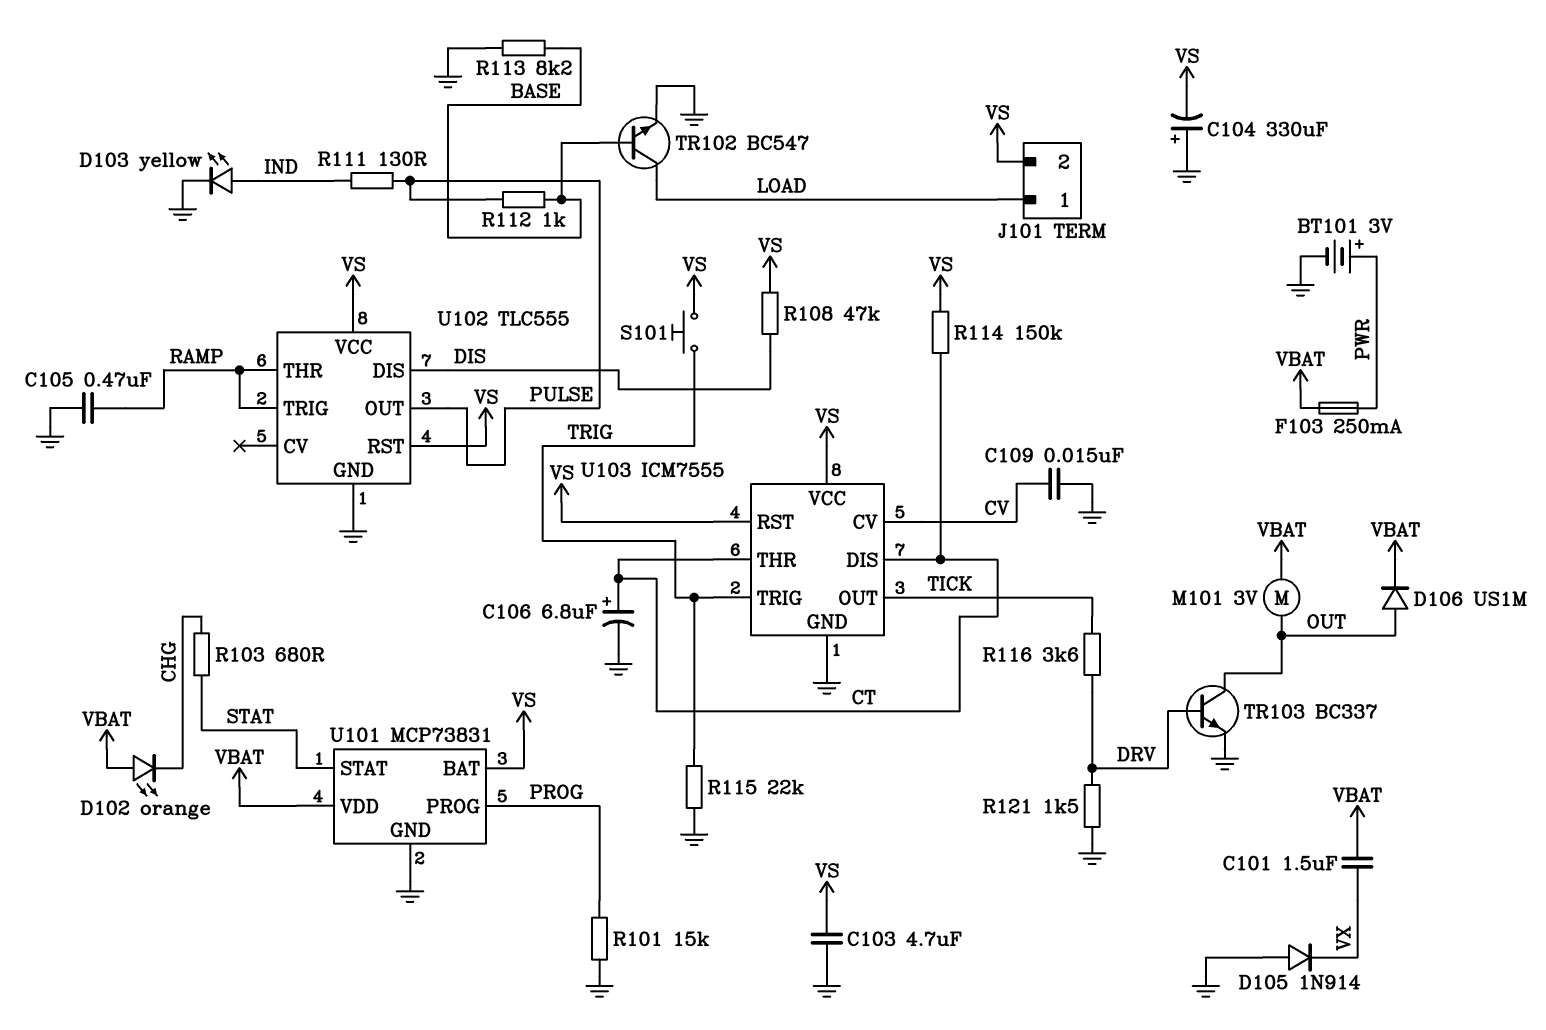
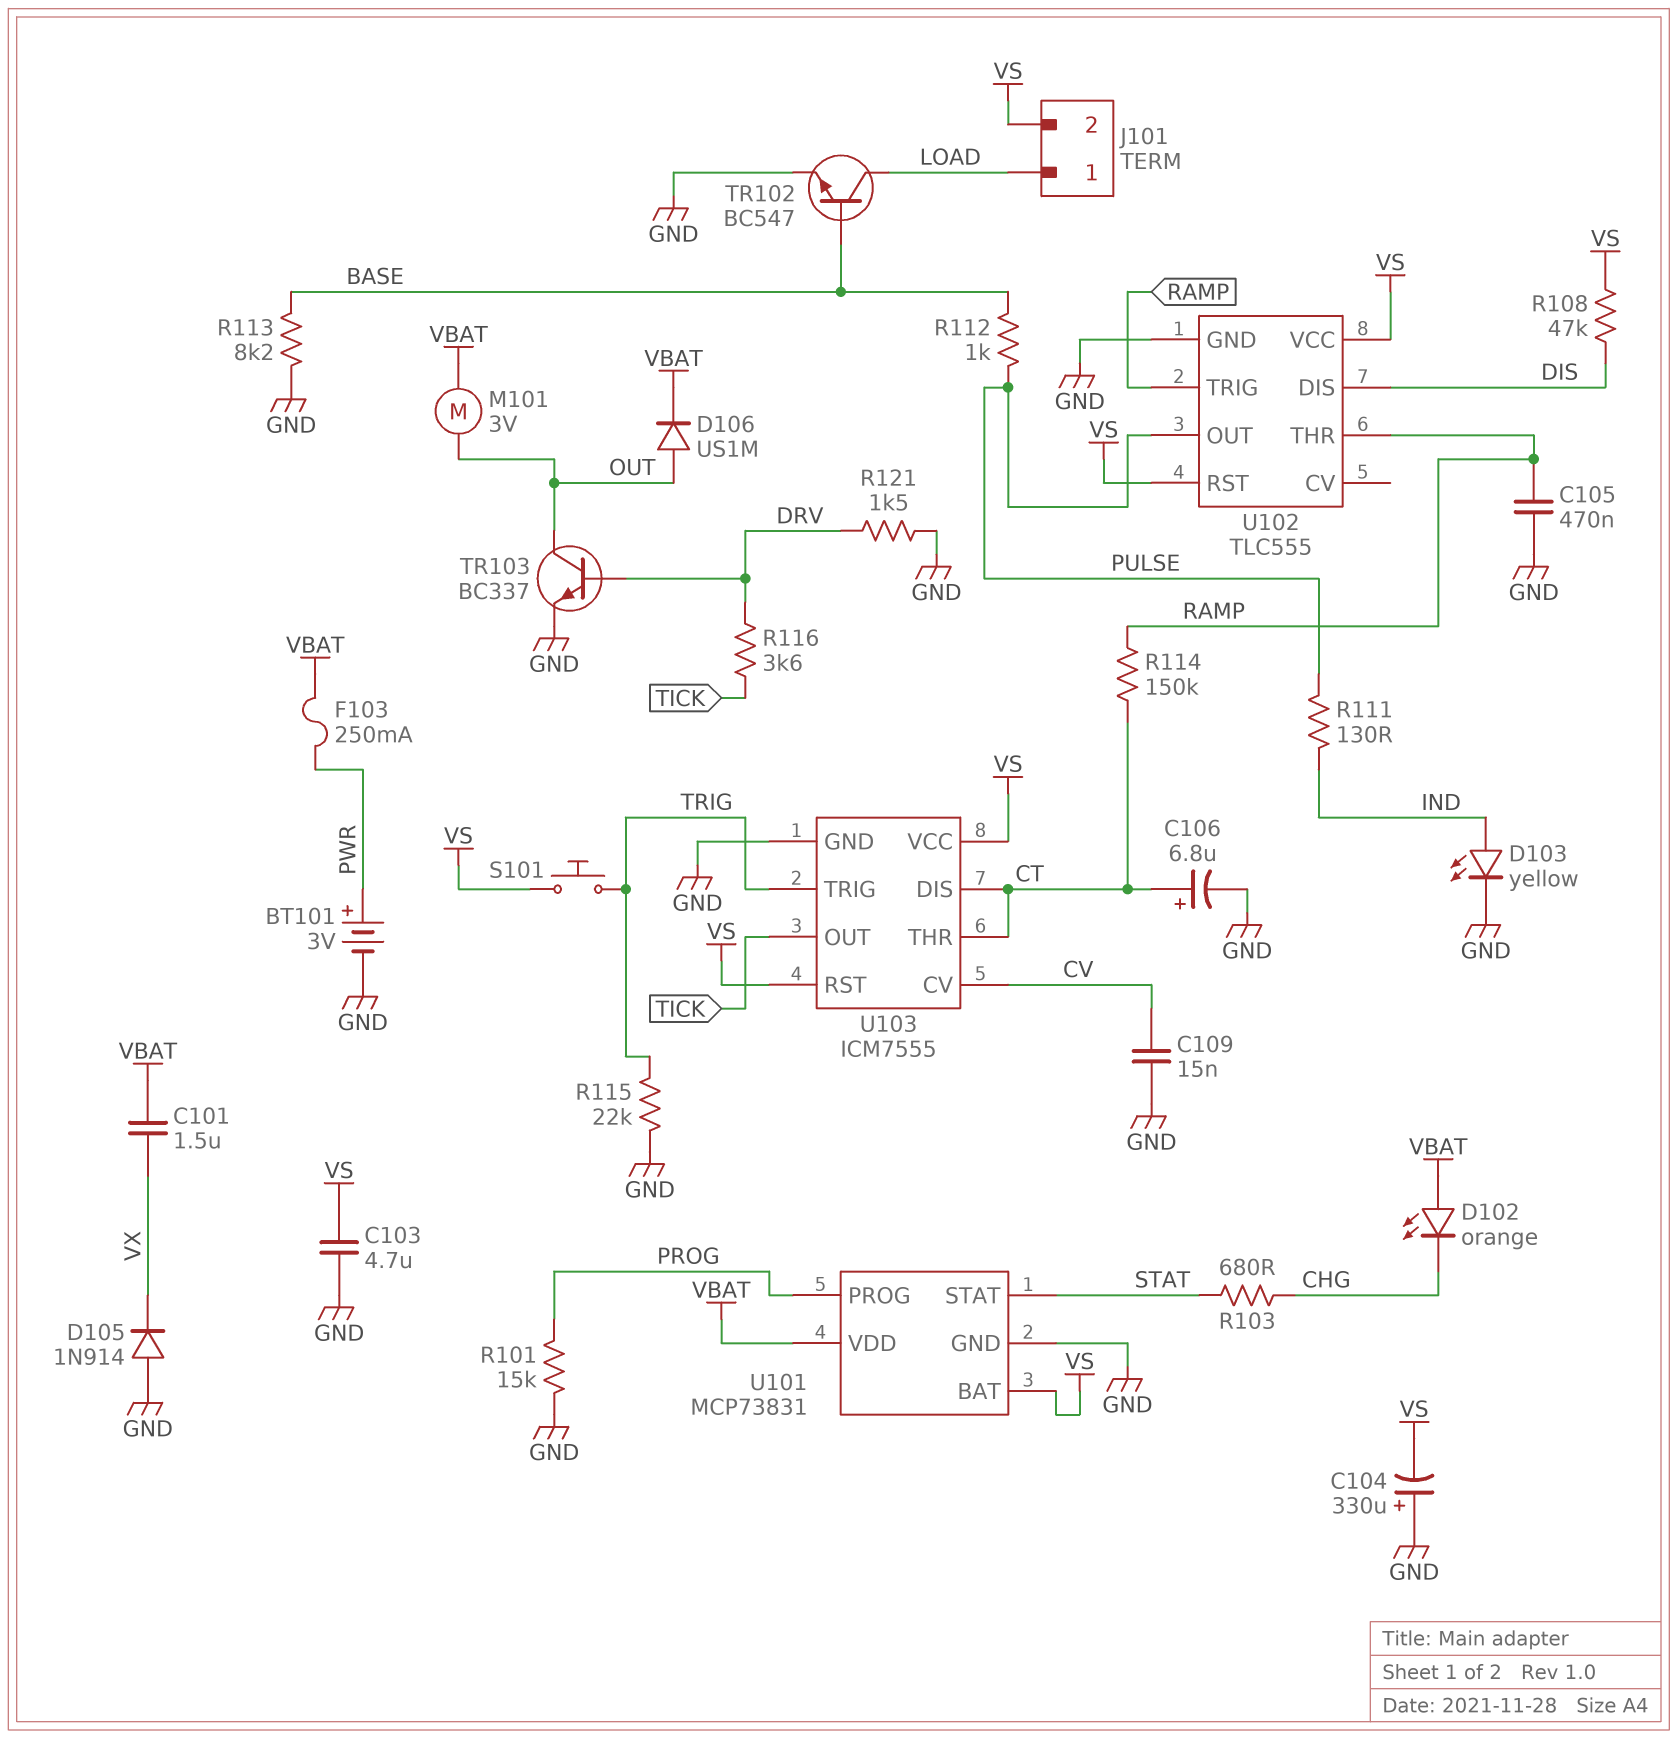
R114: 150k (CT, VS) -> 150k (CT, RAMP)

